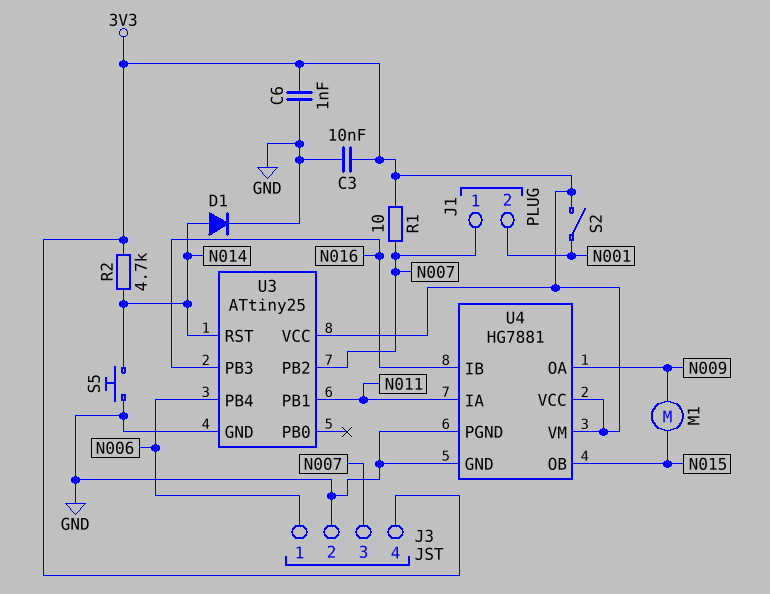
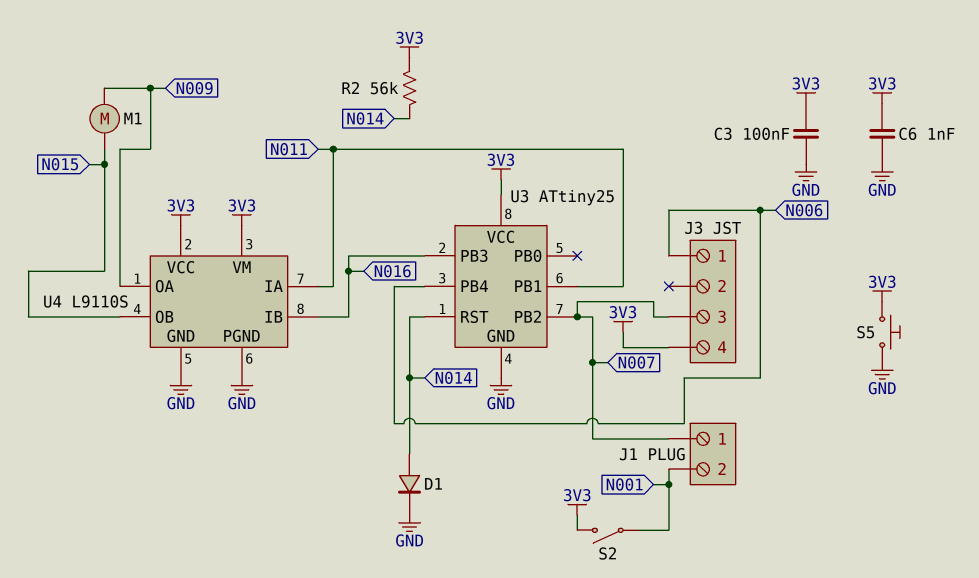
C3: 10nF (3V3, GND) -> 100nF (3V3, GND)
J3 pin 2: GND -> none
R1: 10 (3V3, N007) -> none
R2: 4.7k (3V3, N014) -> 56k (3V3, N014)
S5: button (GND, N014) -> button (3V3, GND)
U4: HG7881 -> L9110S

